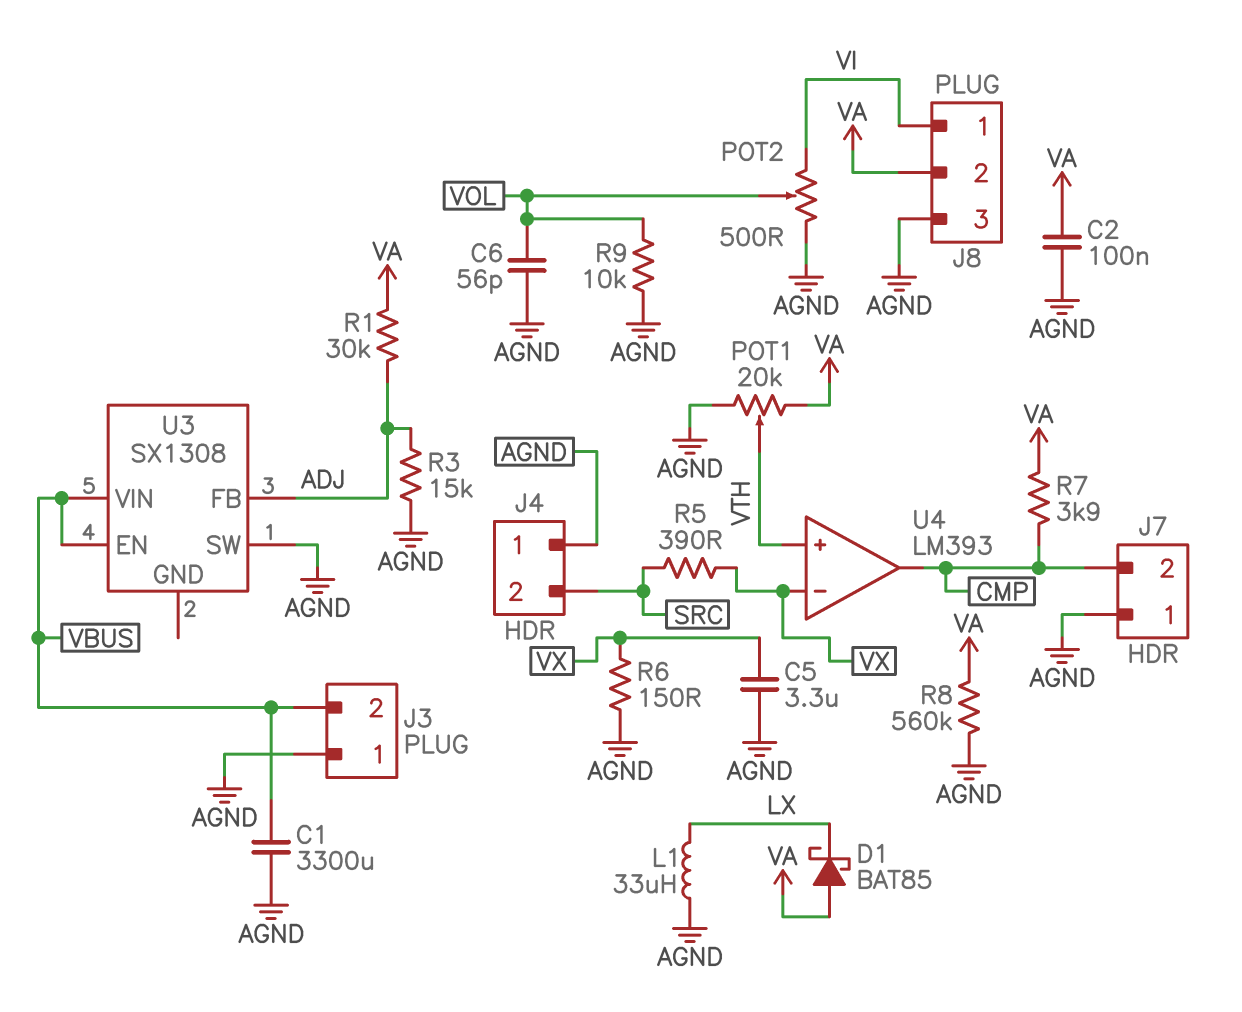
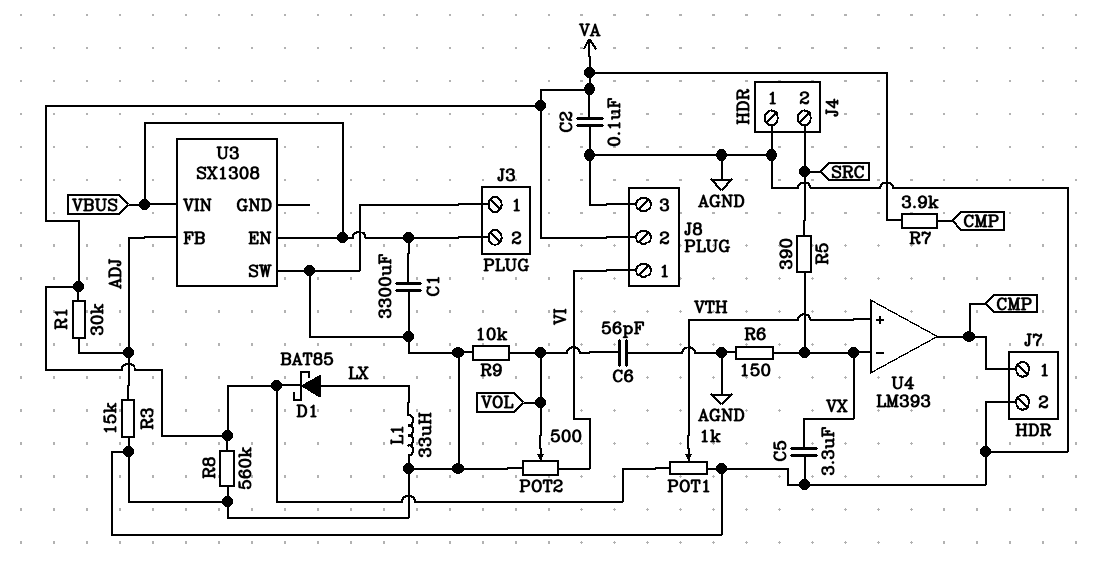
D1: schottky BAT85 (A VA, K LX) -> schottky BAT85 (A LX, K VA)
J7 pin 1: AGND -> CMP
J7 pin 2: CMP -> AGND
POT1: 20k (AGND, VA, wiper VTH) -> 1k (AGND, VA, wiper VTH)

